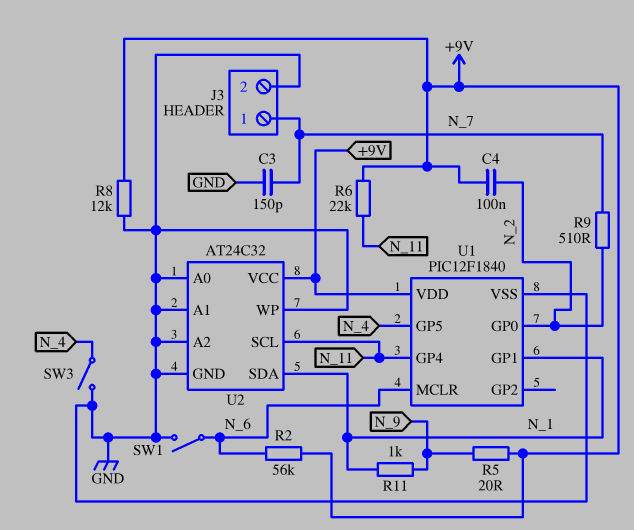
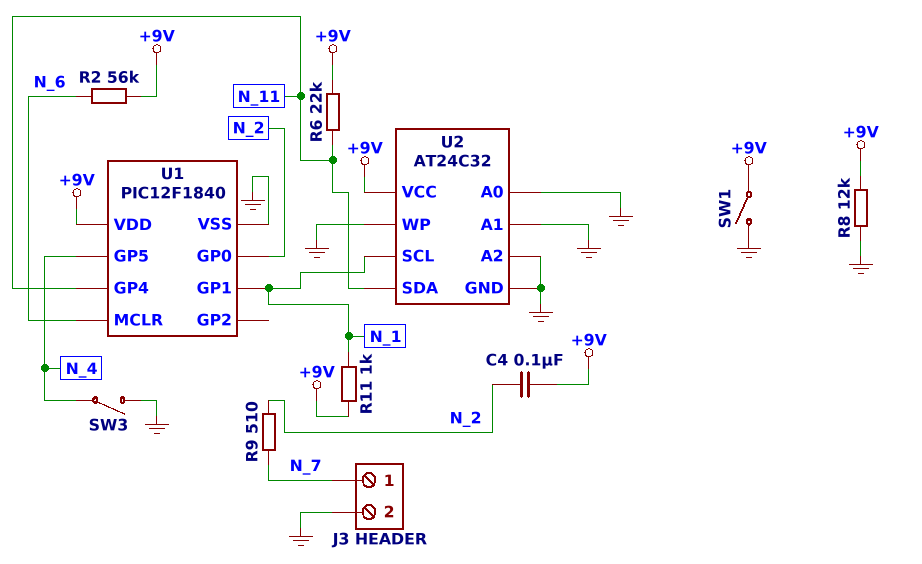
C3: 150pF (GND, N_7) -> none
R5: 20 (+9V, N_9) -> none
R11: 1k (N_1, N_9) -> 1k (+9V, N_1)
SW1: switch (GND, N_6) -> switch (+9V, GND)
U2 pin SCL: N_11 -> N_1
U2 pin SDA: N_1 -> N_11

